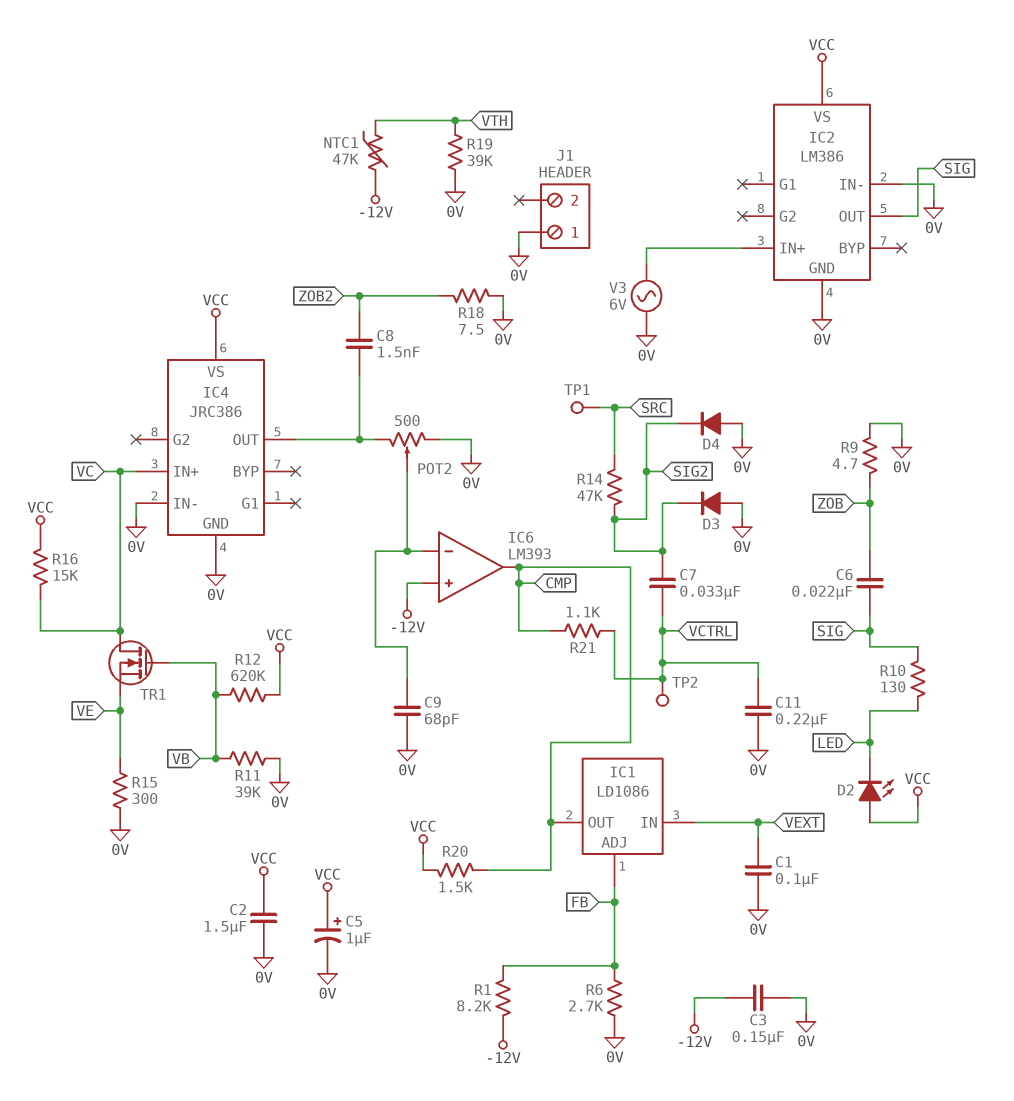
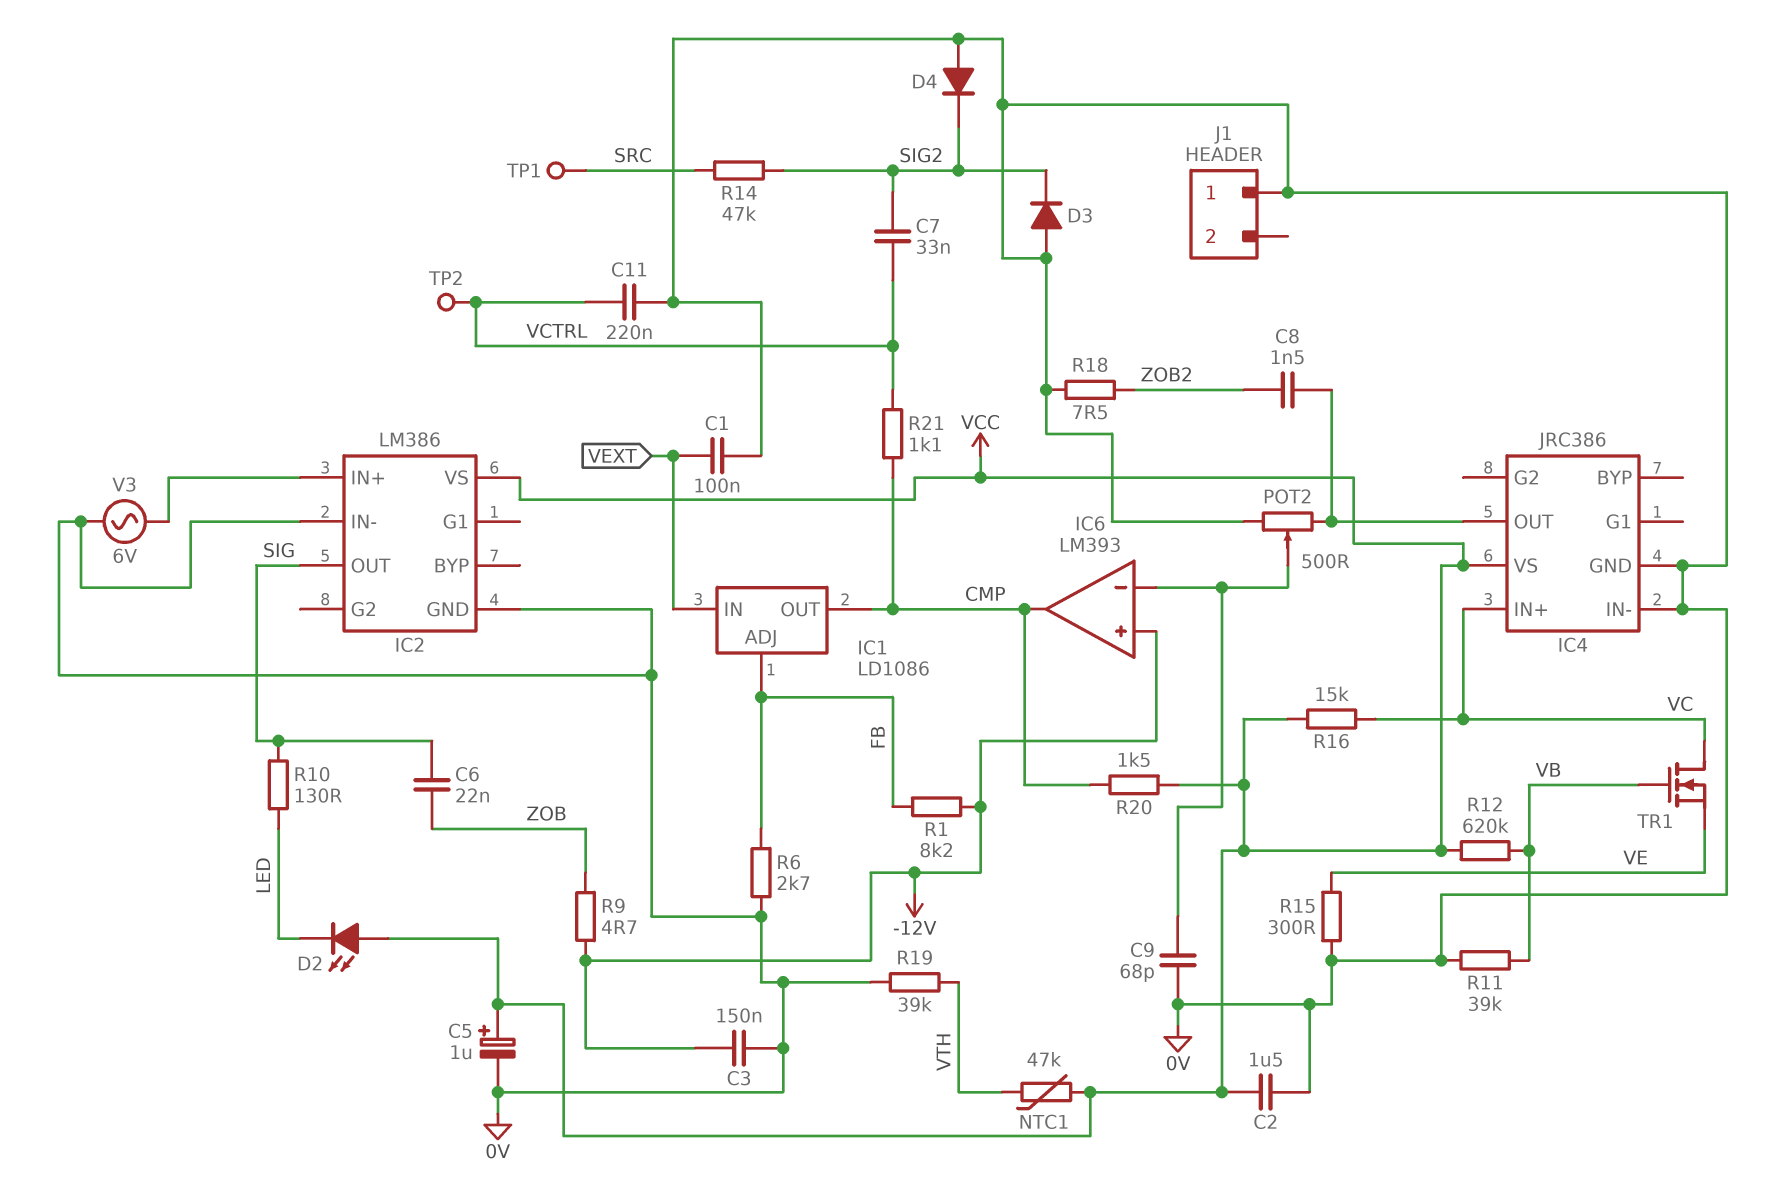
NTC1: 47k (-12V, VTH) -> 47k (VCC, VTH)
R9: 4.7 (0V, ZOB) -> 4.7 (-12V, ZOB)

